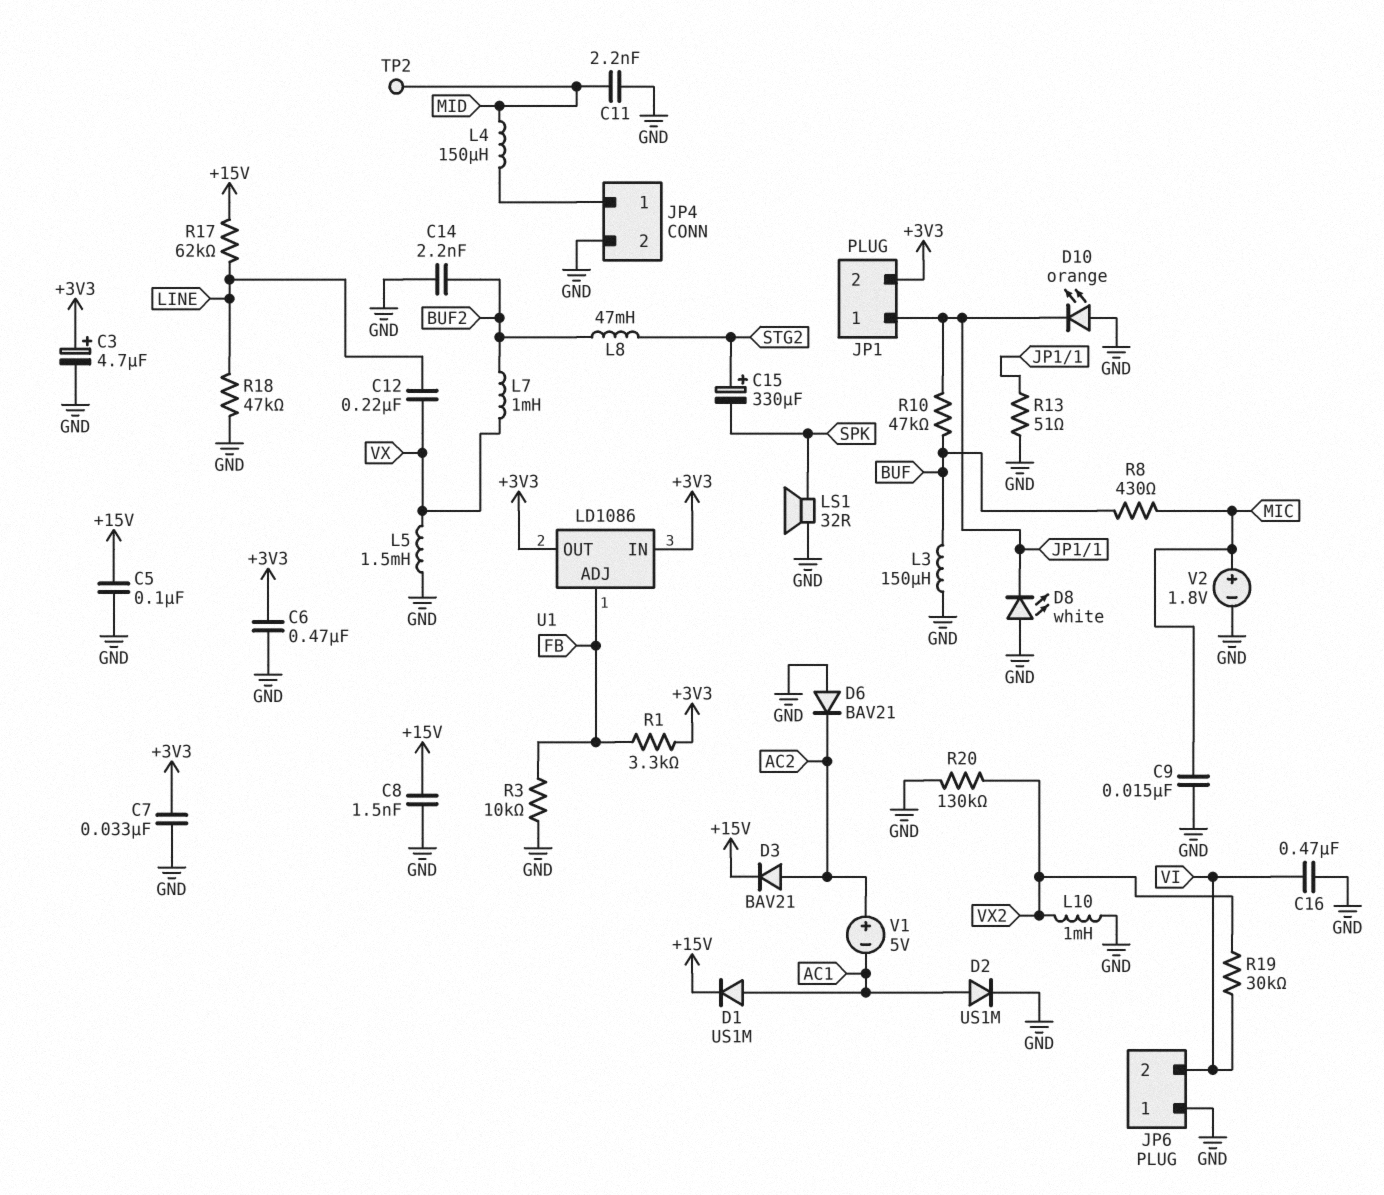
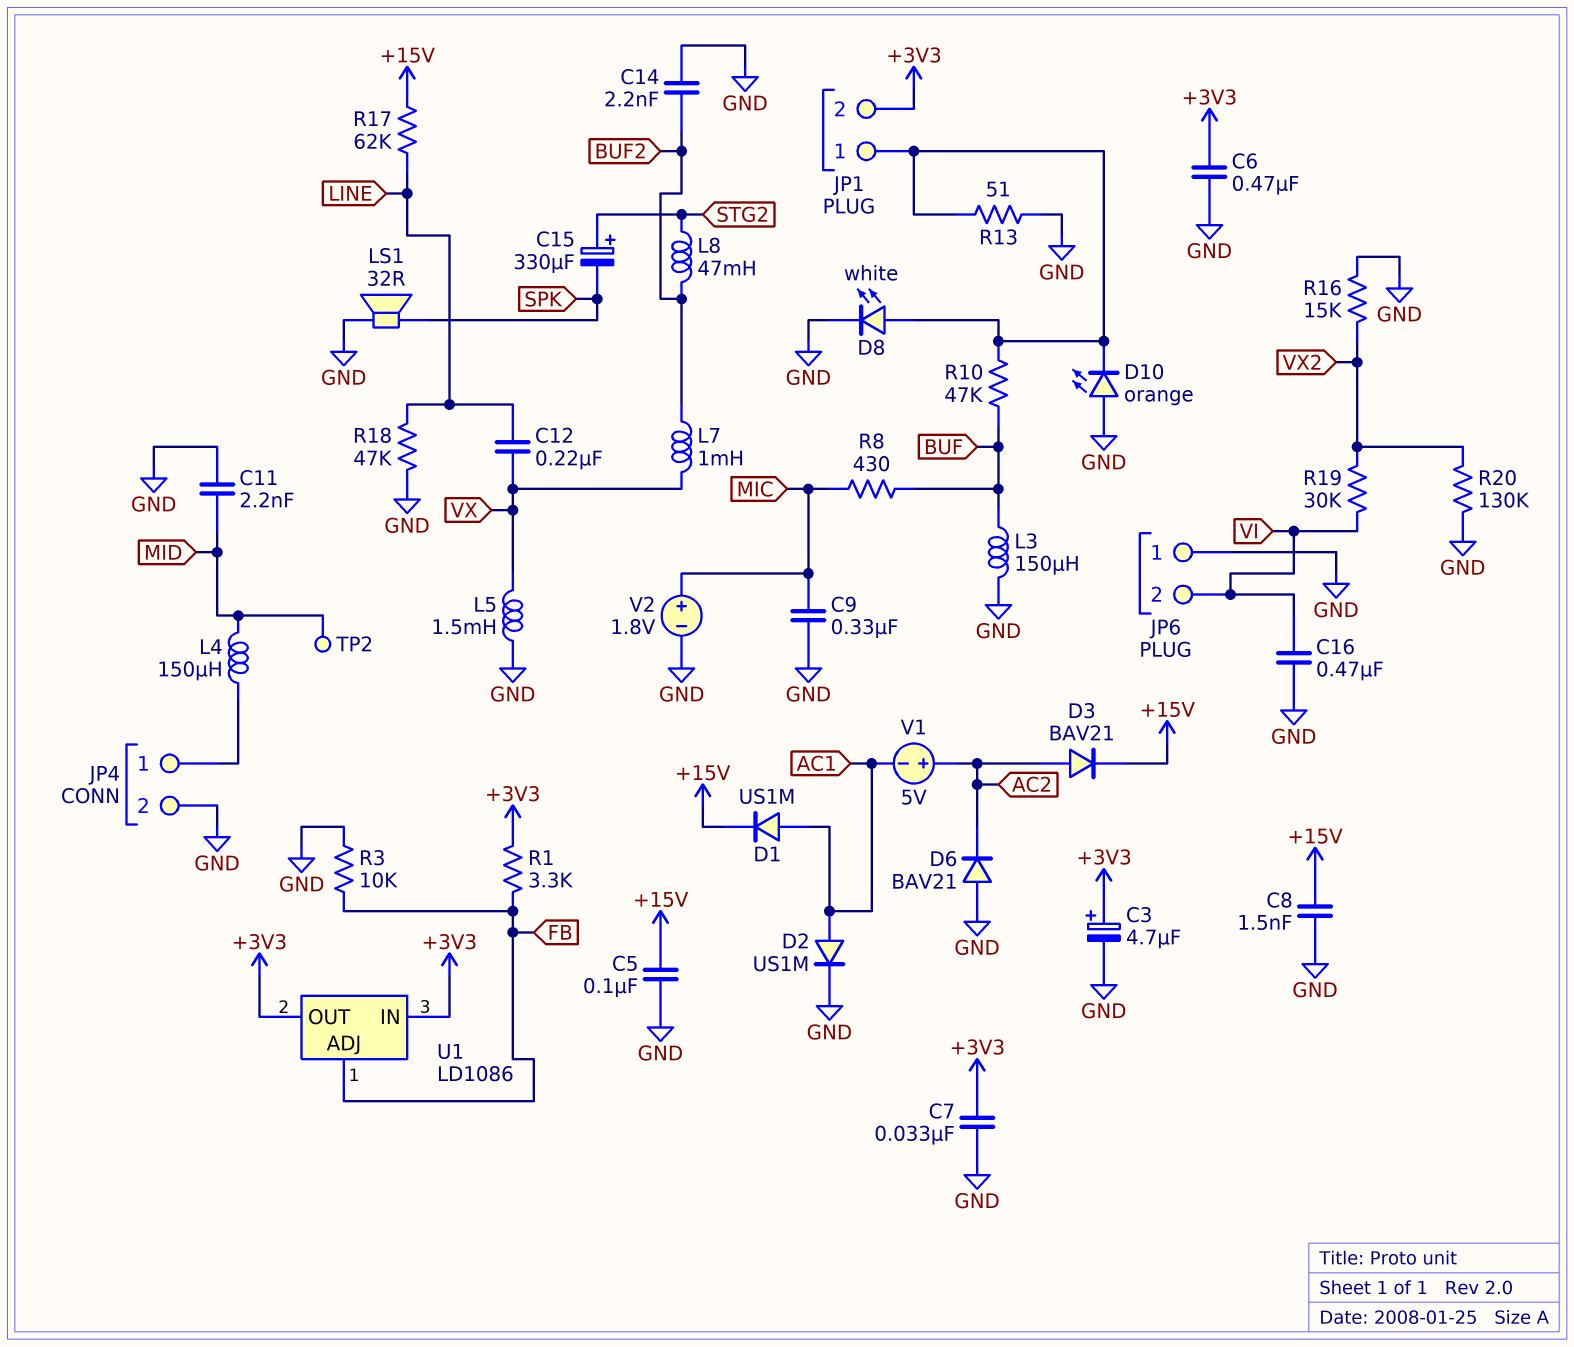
C9: 15nF (GND, MIC) -> 330nF (GND, MIC)
D8: LED white (A GND, K JP1/1) -> LED white (A JP1/1, K GND)
L10: 1mH (GND, VX2) -> none
R16: none -> 15k (GND, VX2)

